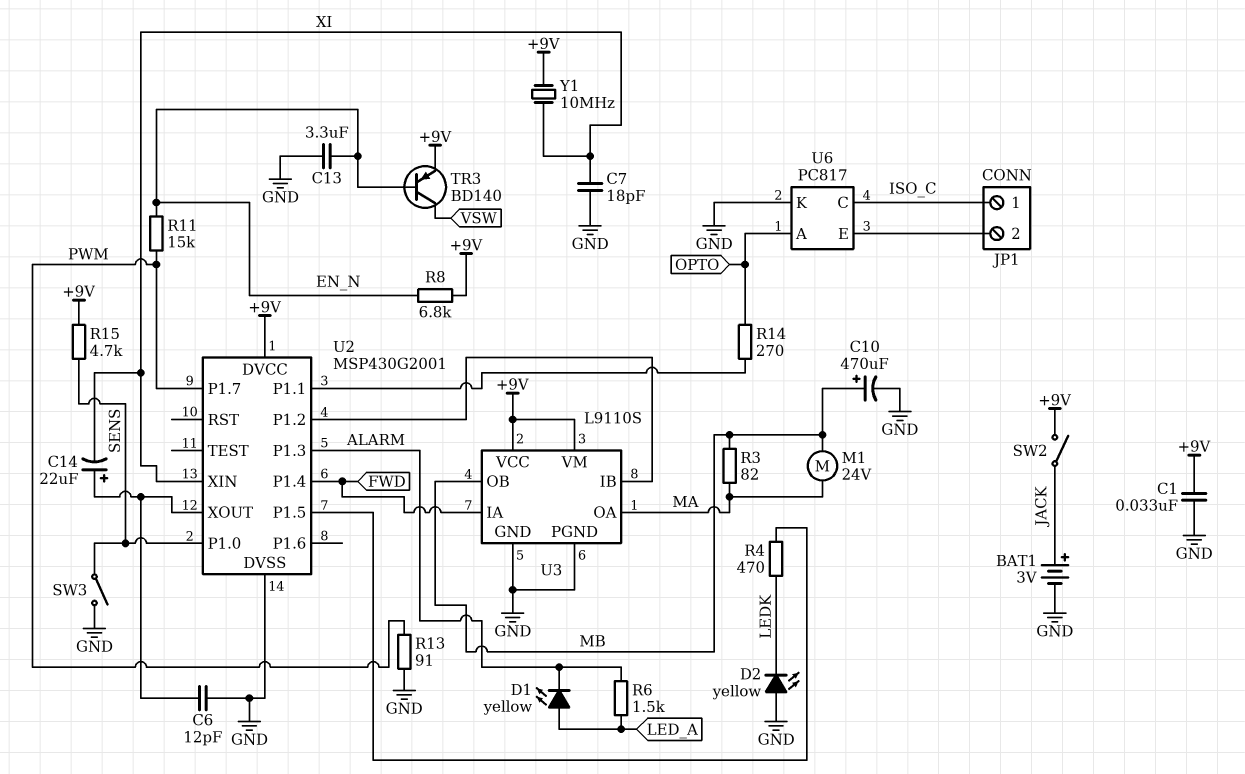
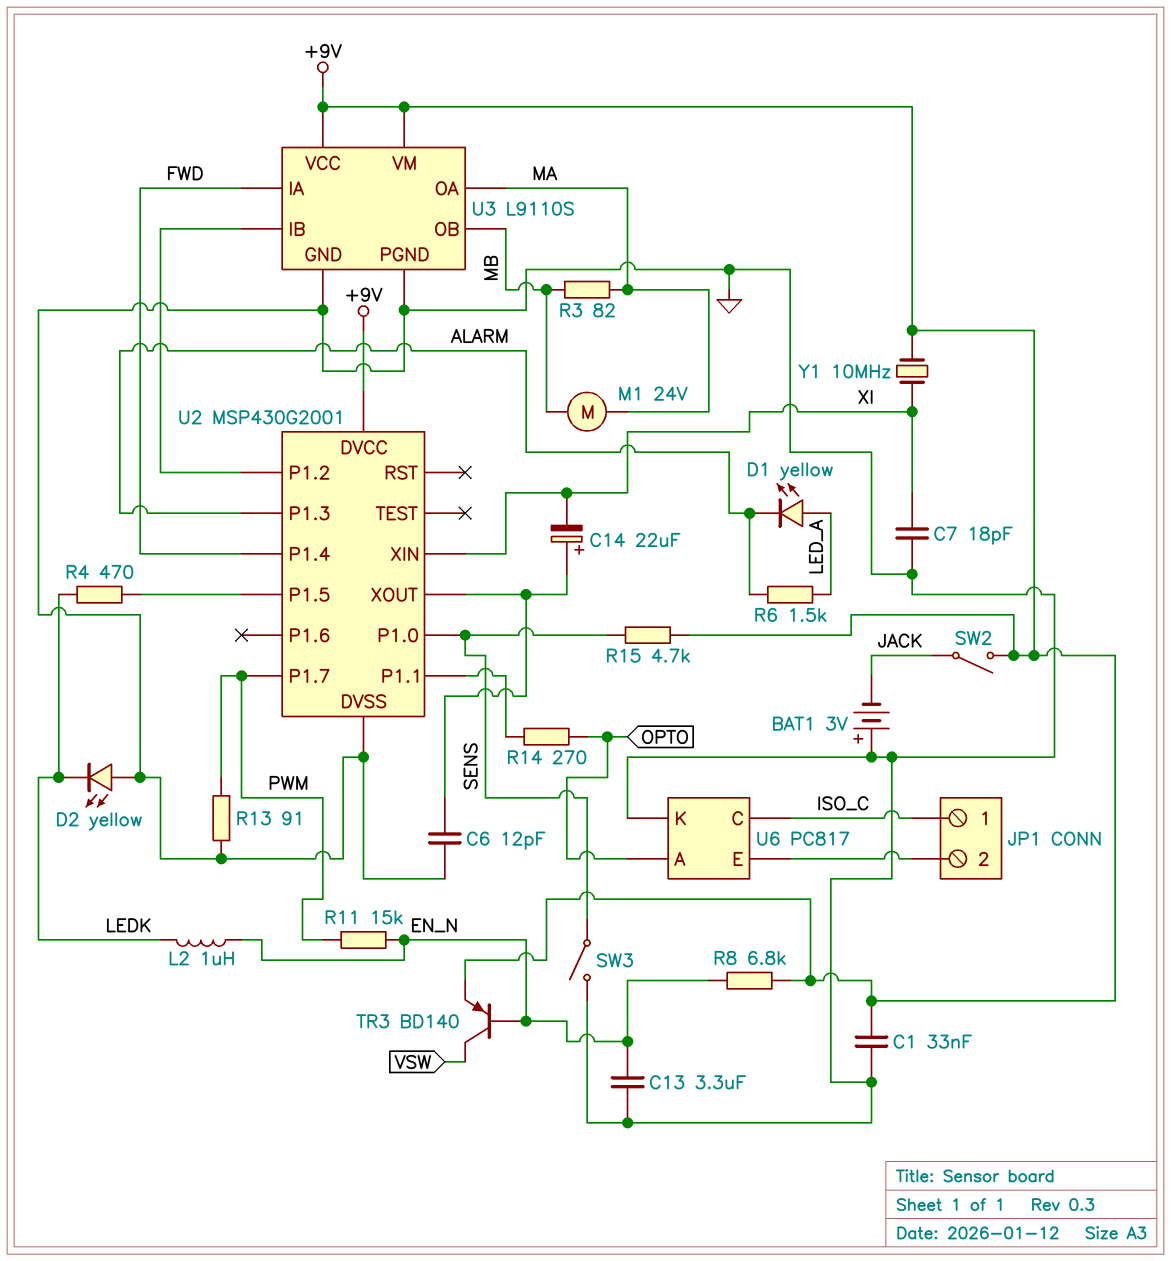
BAT1: 3V (plus JACK, minus GND) -> 3V (plus GND, minus JACK)
C10: 470uF (plus MB, minus GND) -> none
L2: none -> 1uH (EN_N, LEDK)

